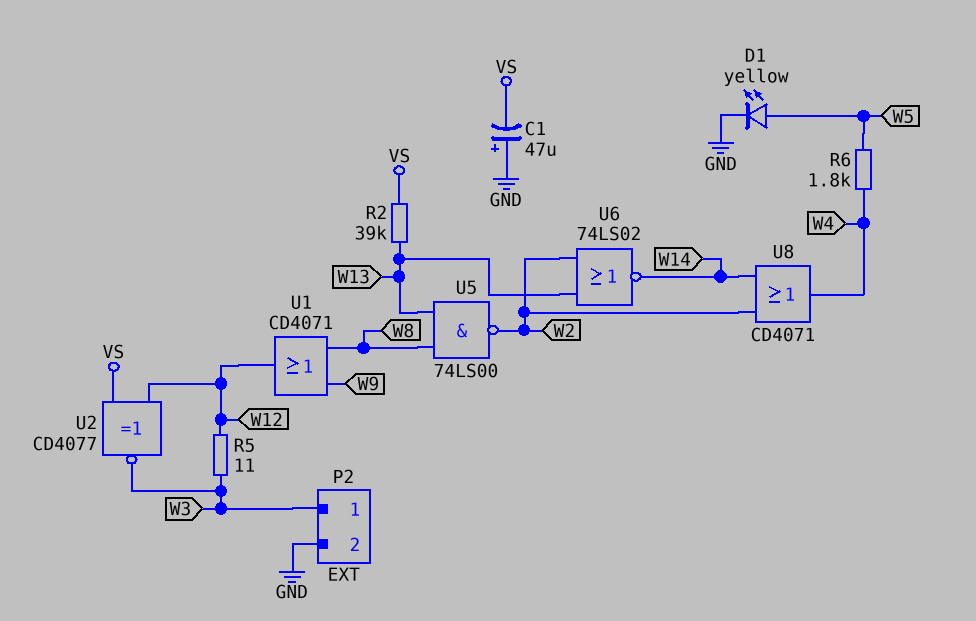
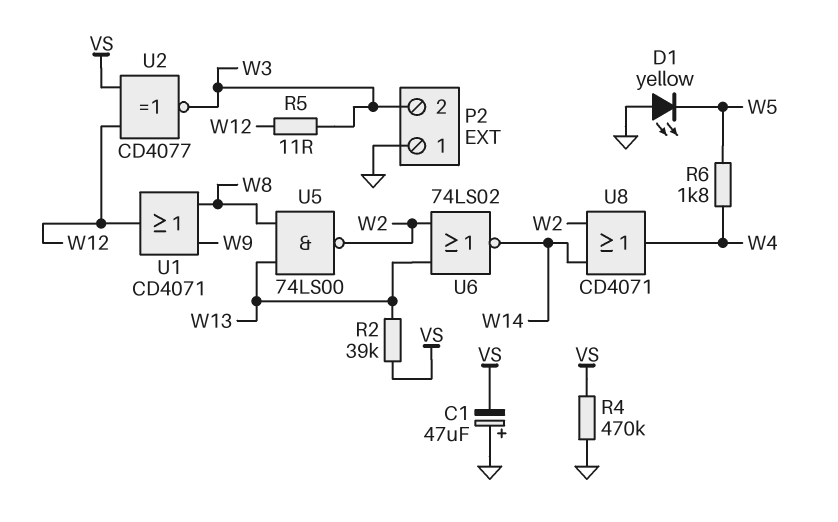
D1: LED yellow (A W5, K GND) -> LED yellow (A GND, K W5)
P2 pin 1: W3 -> GND
P2 pin 2: GND -> W3
R4: none -> 470k (GND, VS)

